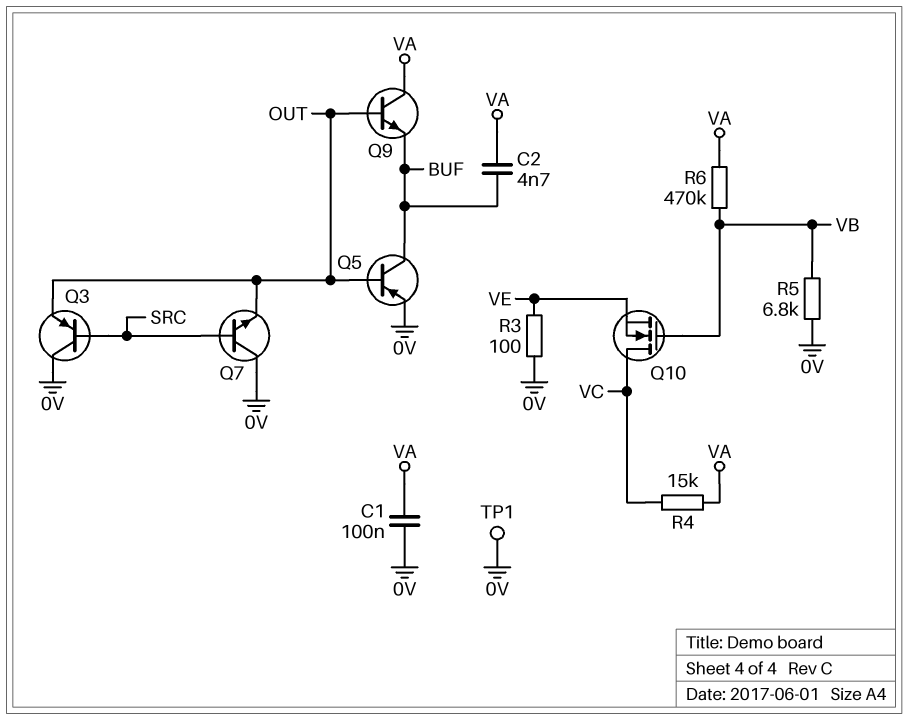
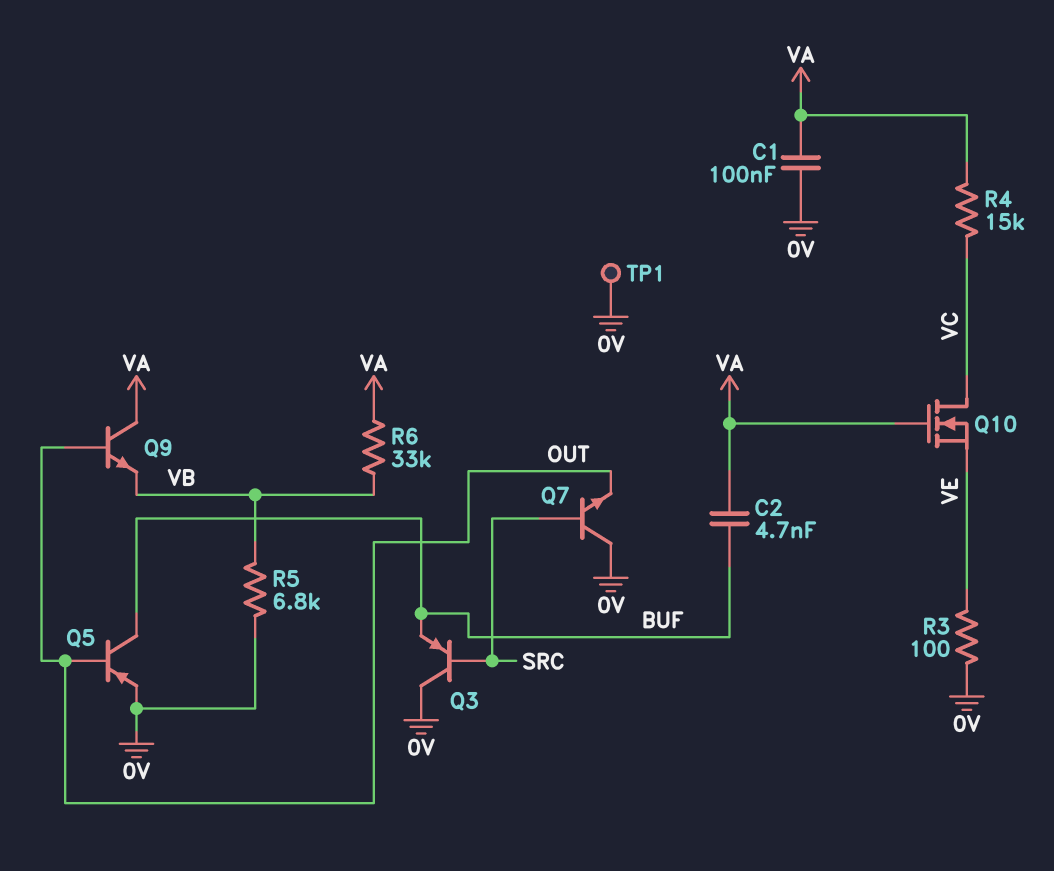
Q3: PNP (B SRC, C 0V, E OUT) -> PNP (B SRC, C 0V, E BUF)
Q9: NPN (B OUT, C VA, E BUF) -> NPN (B OUT, C VA, E VB)
Q10: NMOS (G VB, D VC, S VE) -> NMOS (G VA, D VC, S VE)
R6: 470k (VA, VB) -> 33k (VA, VB)

